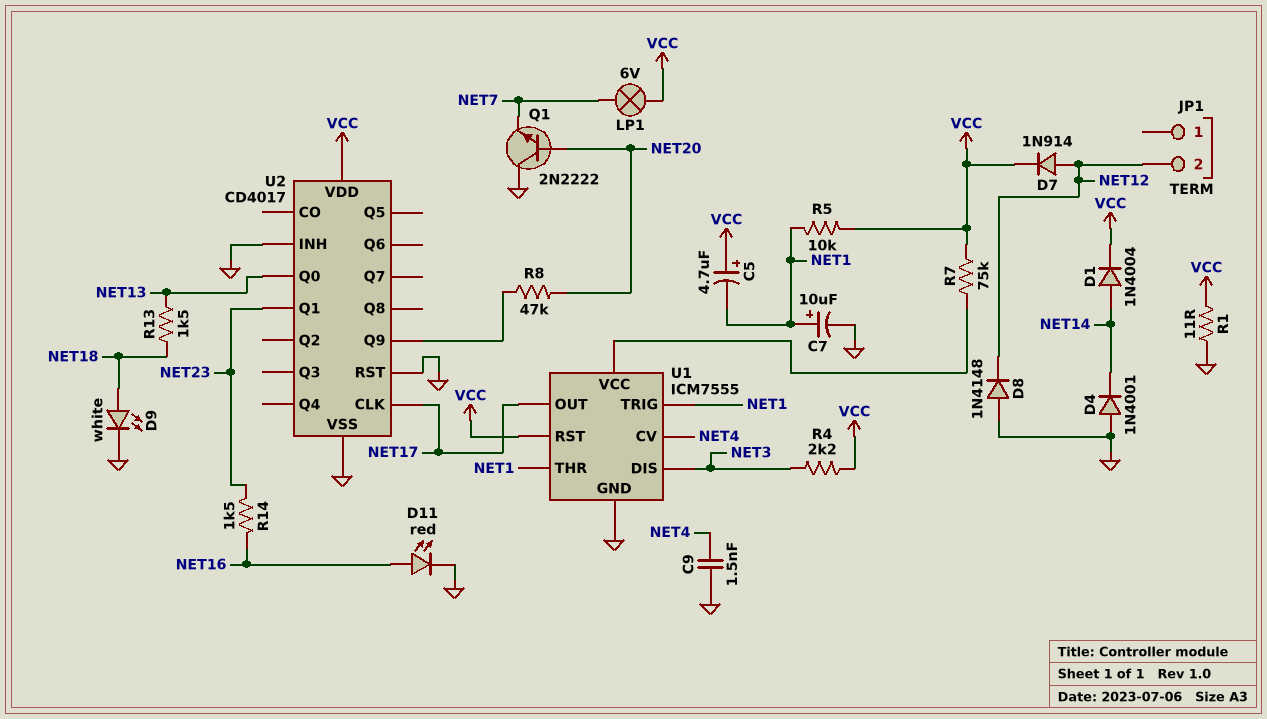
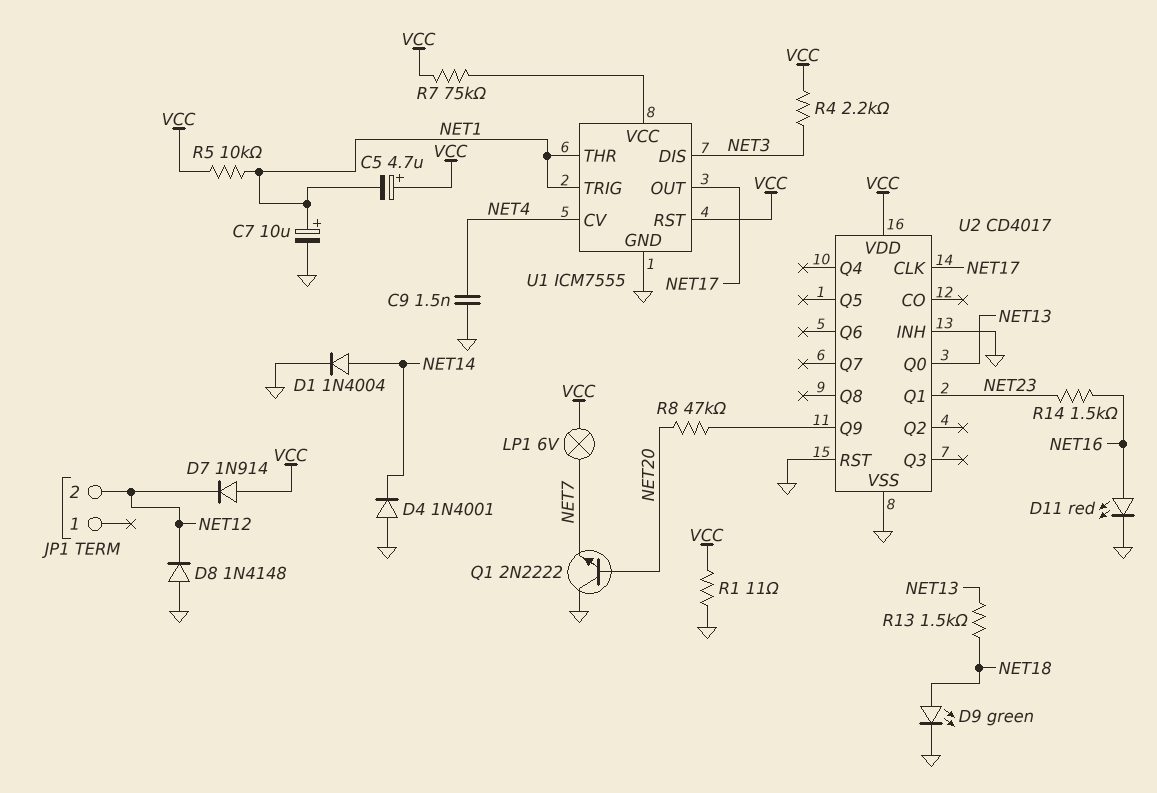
D1: diode 1N4004 (A NET14, K VCC) -> diode 1N4004 (A NET14, K GND)
D7: diode 1N914 (A NET12, K VCC) -> diode 1N914 (A VCC, K NET12)
D9: LED white (A NET18, K GND) -> LED green (A NET18, K GND)

